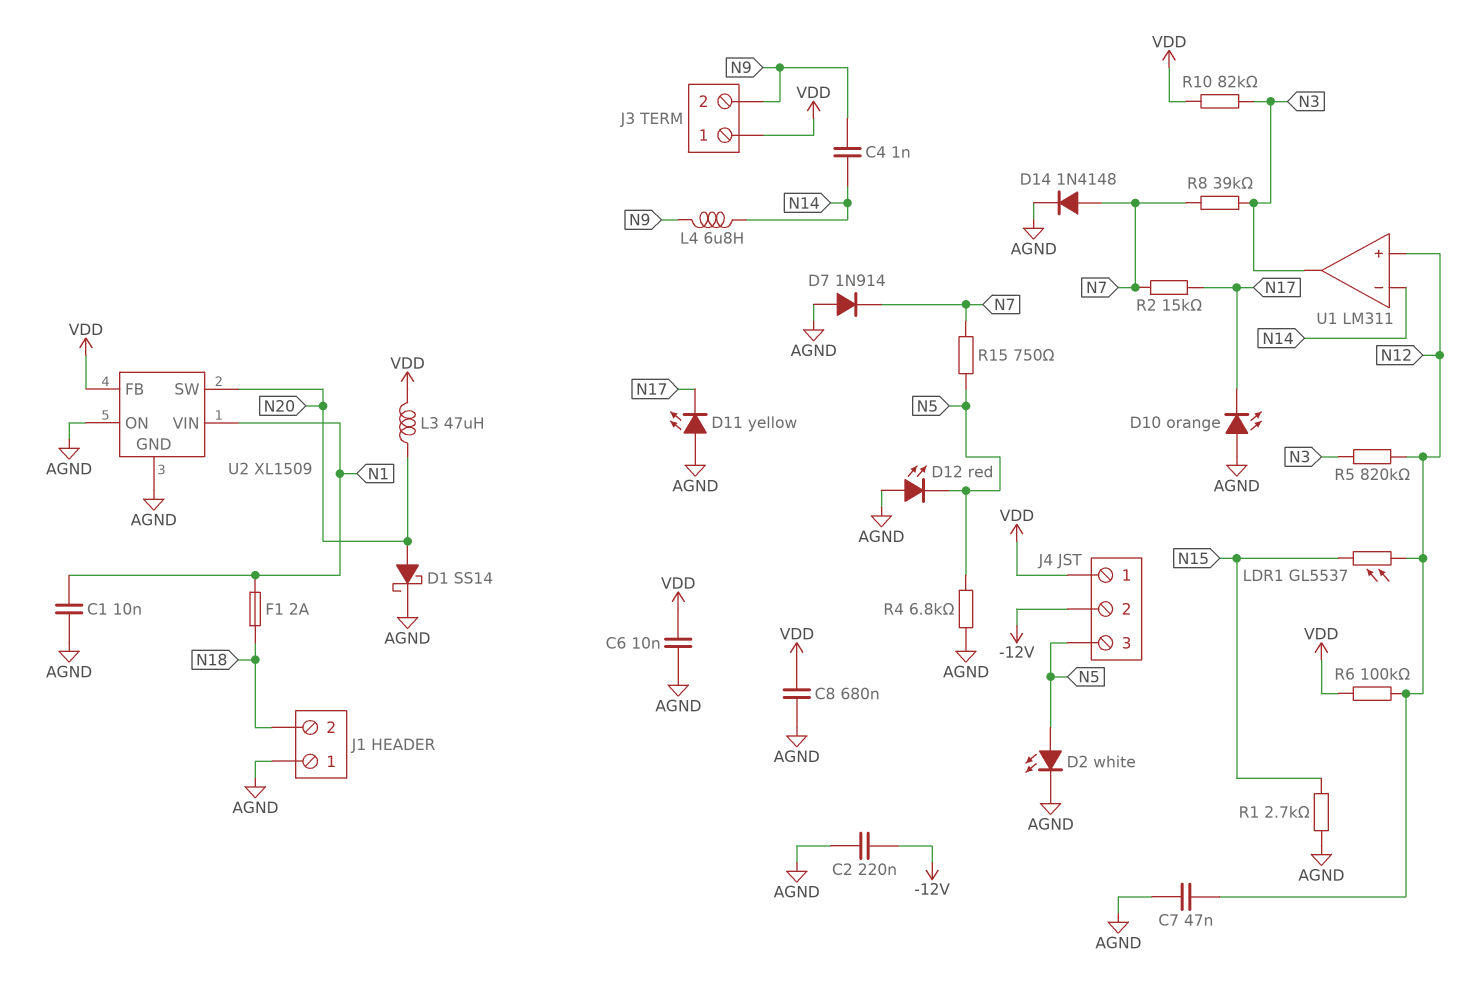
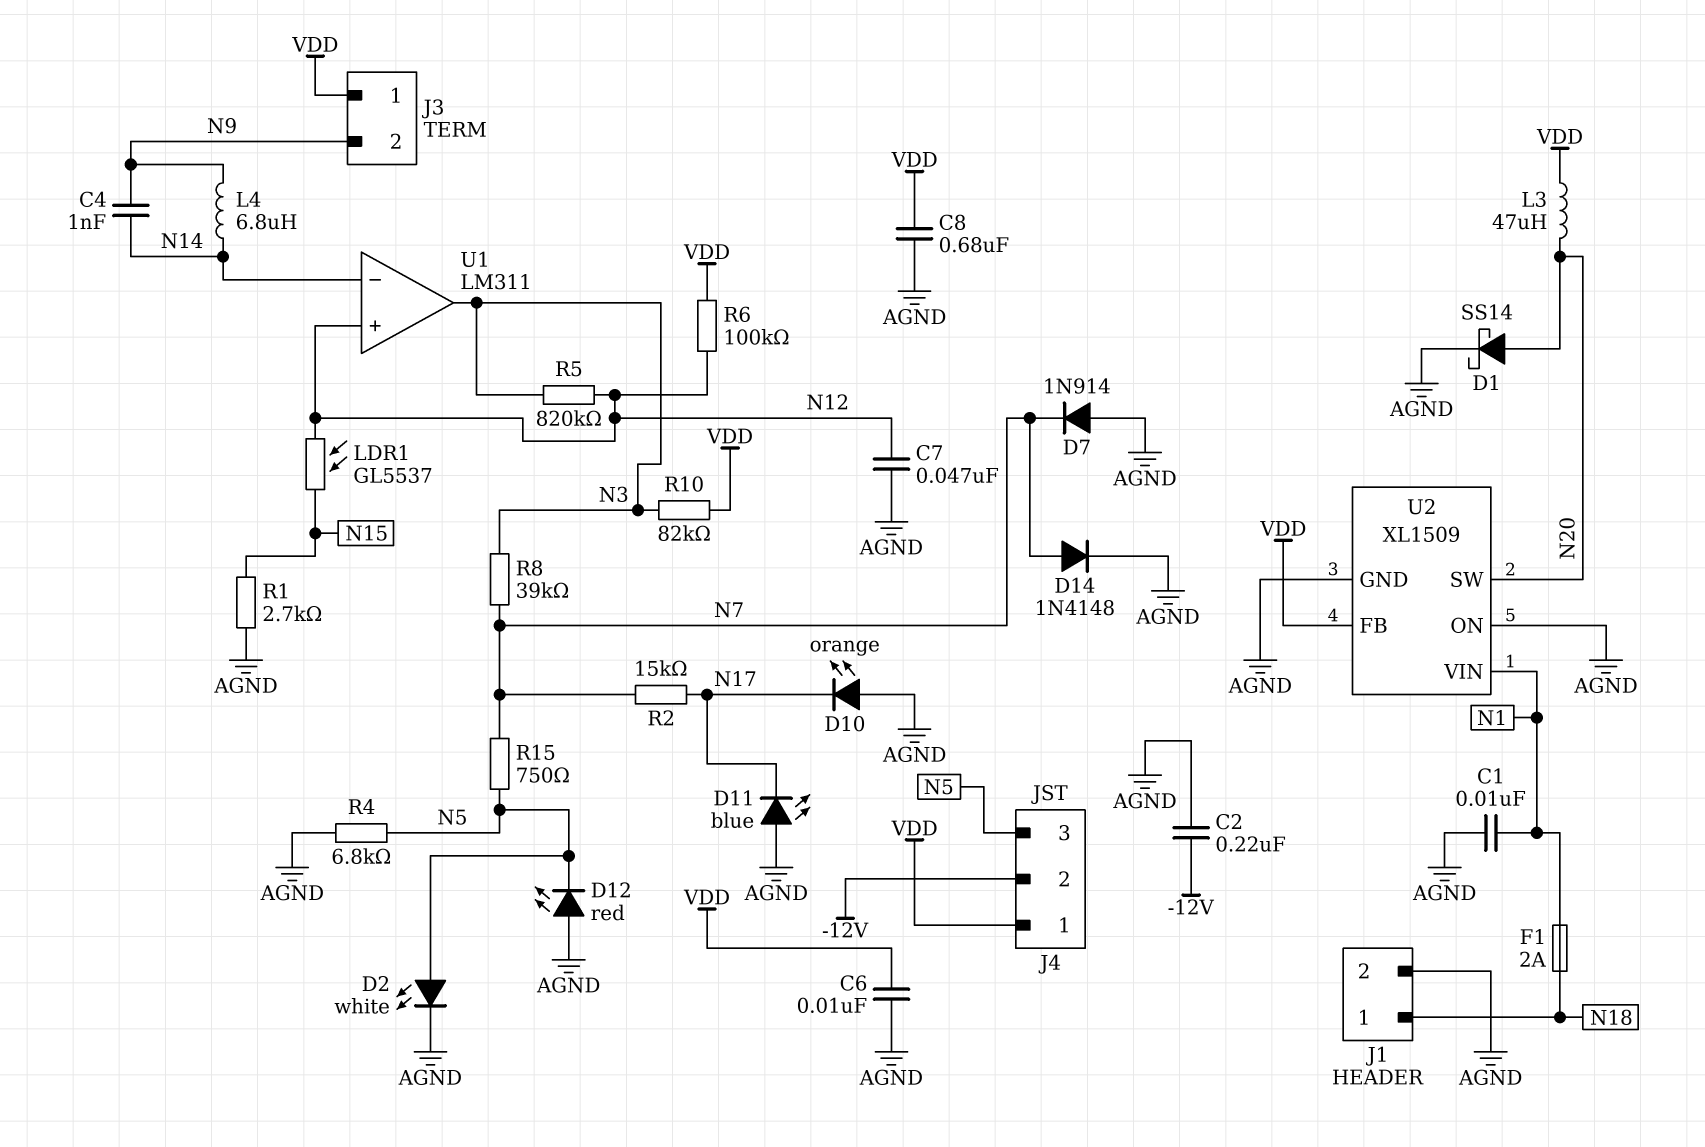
D11: LED yellow (A AGND, K N17) -> LED blue (A AGND, K N17)
J1 pin 1: AGND -> N18
J1 pin 2: N18 -> AGND

